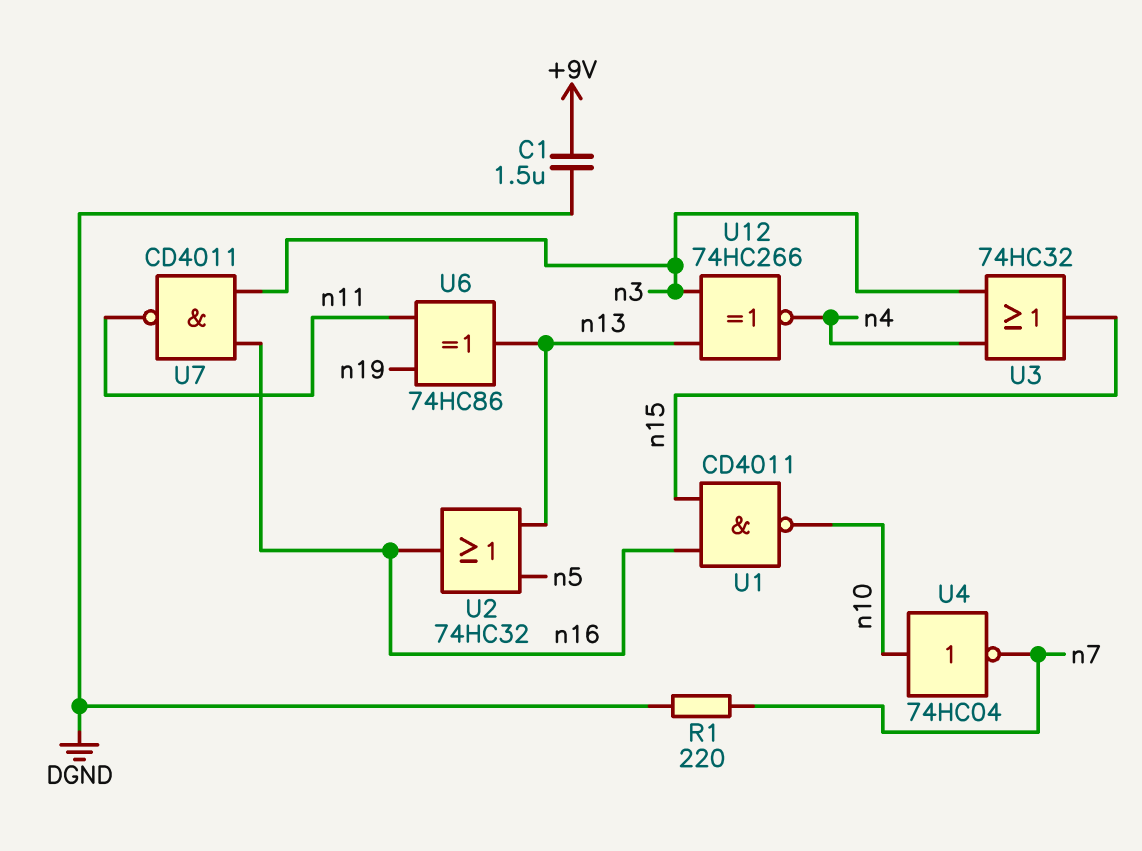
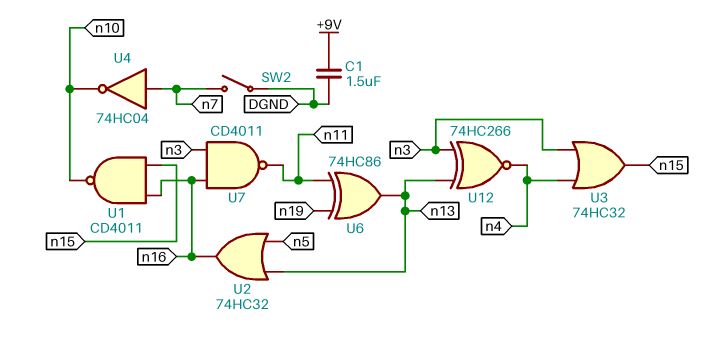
R1: 220 (DGND, n7) -> none
SW2: none -> switch (DGND, n7)
U4: NOT 74HC04 (in n10, out n7) -> NOT 74HC04 (in n7, out n10)

